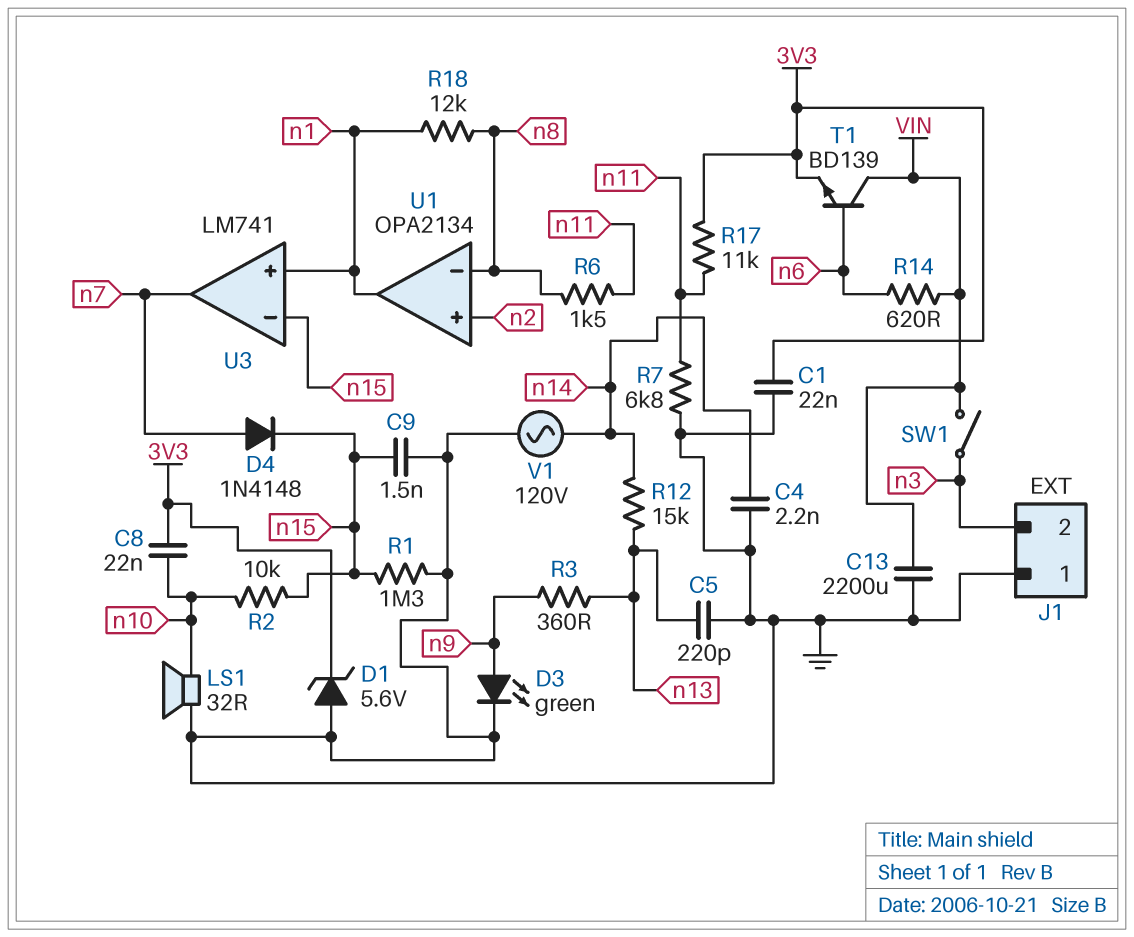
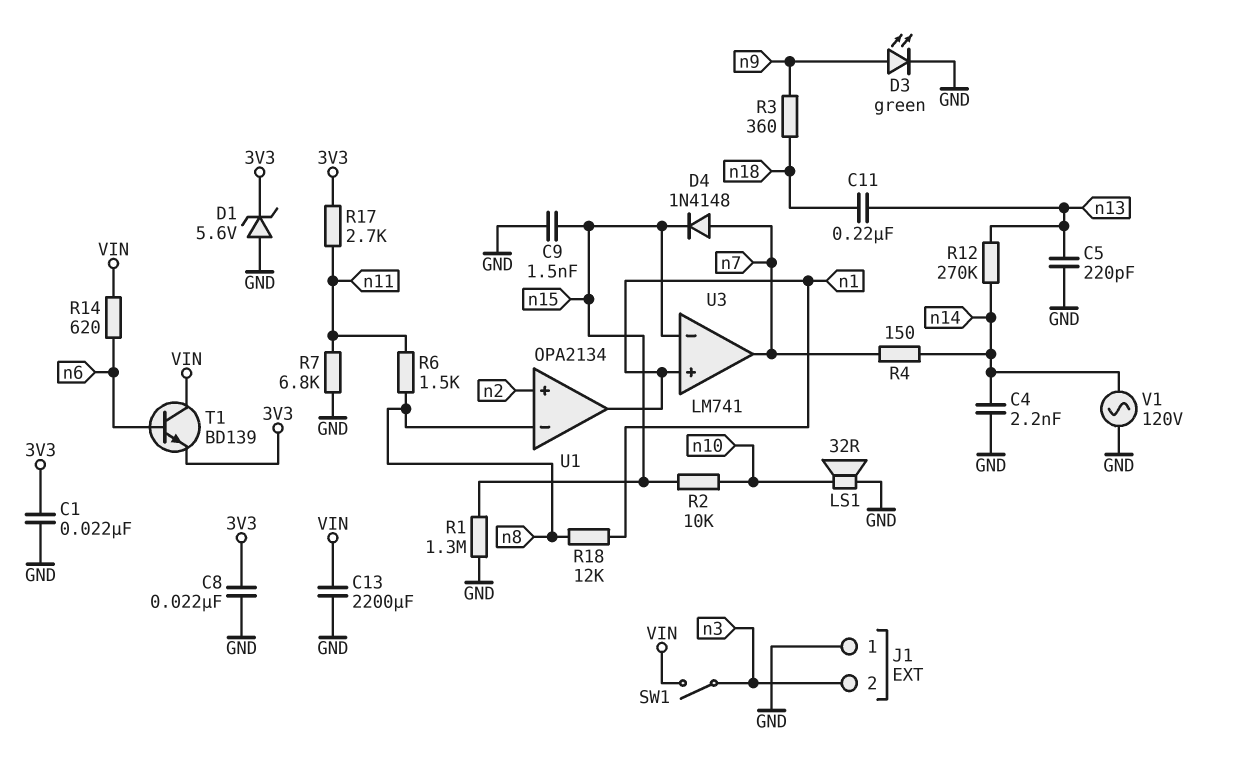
C8: 22nF (3V3, n10) -> 22nF (3V3, GND)
C11: none -> 220nF (n13, n18)
R3: 360 (n9, n13) -> 360 (n9, n18)
R4: none -> 150 (n7, n14)
R12: 15k (n13, n14) -> 270k (n13, n14)
R17: 11k (3V3, n11) -> 2.7k (3V3, n11)

